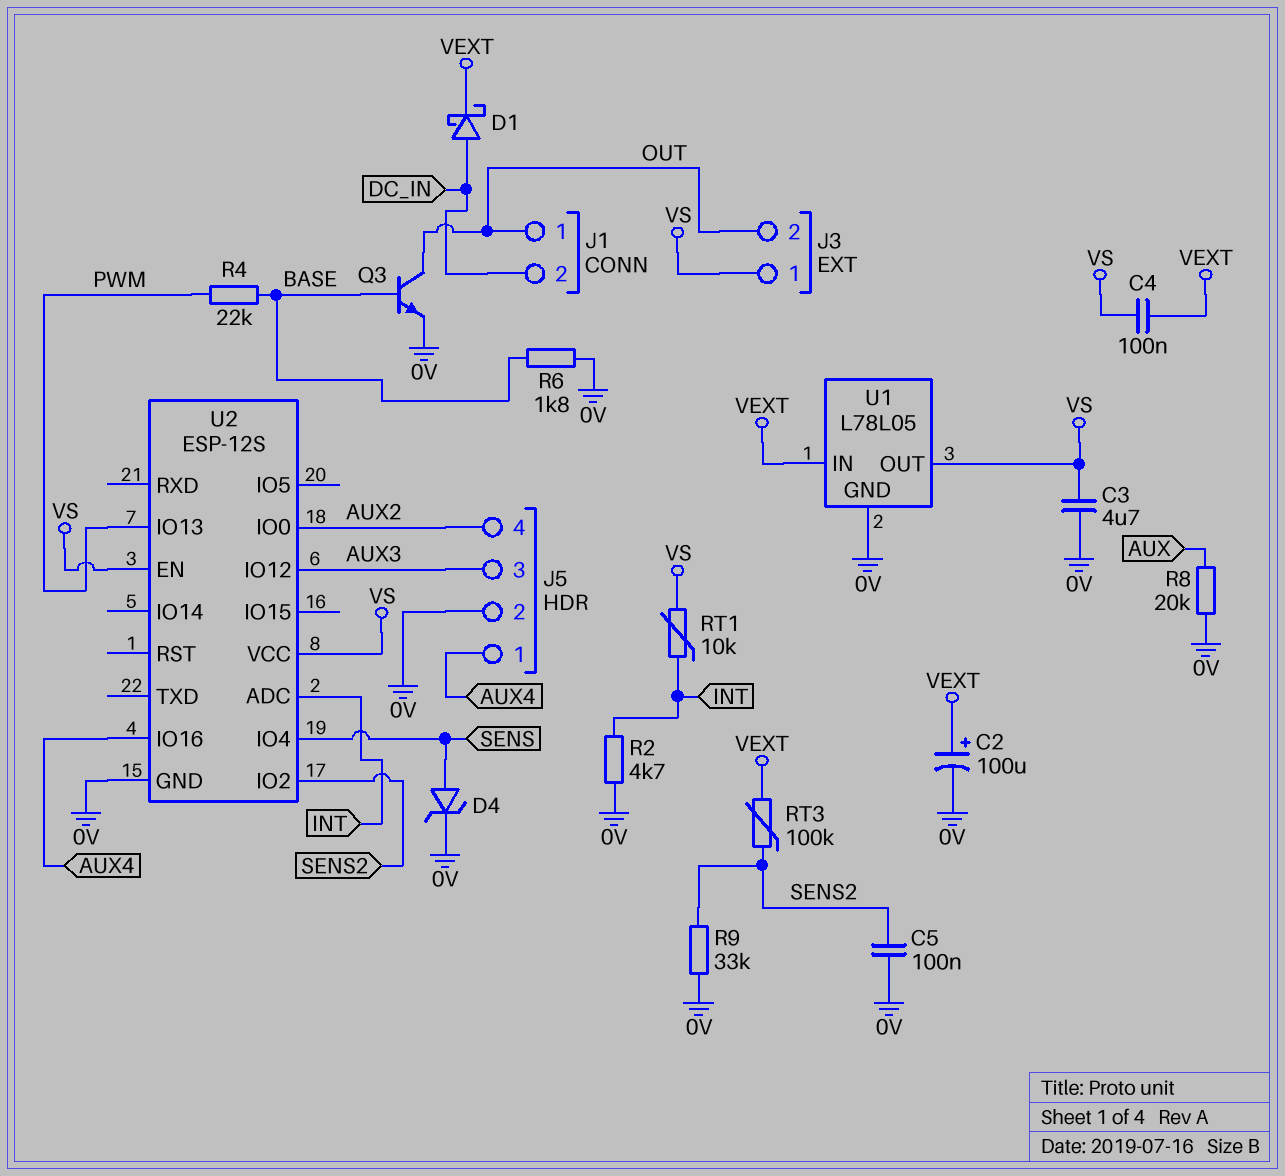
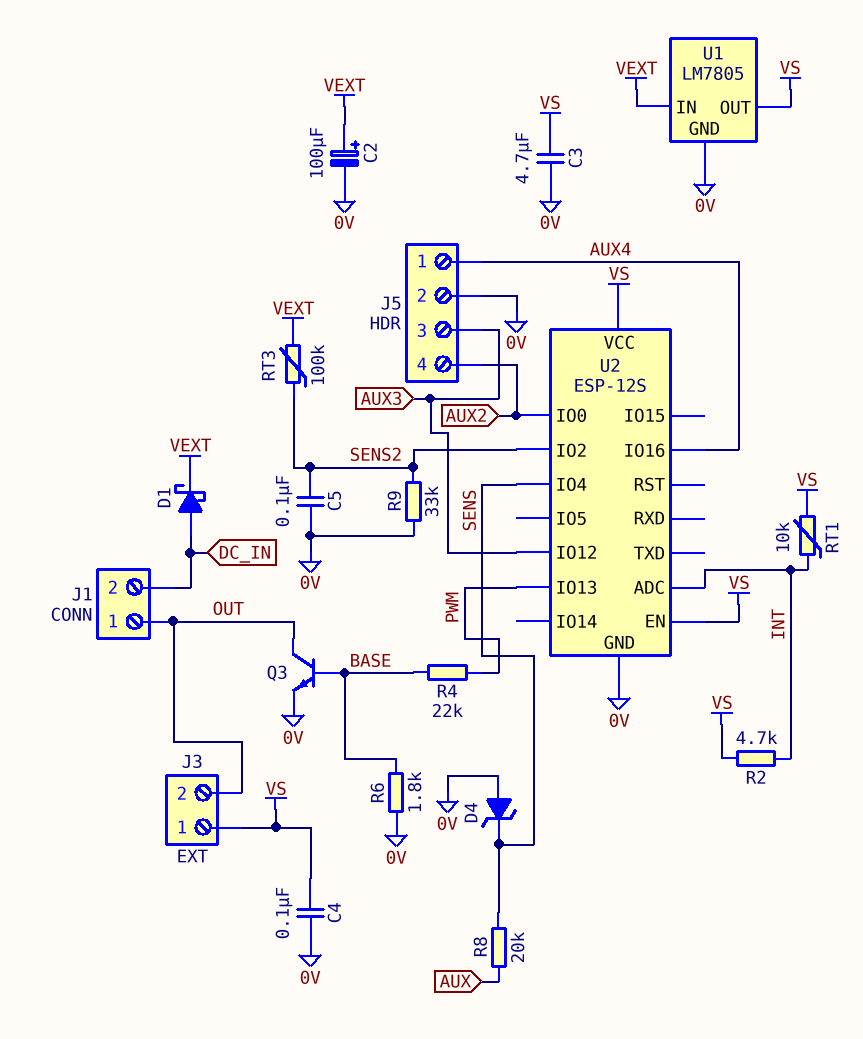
C4: 100nF (VEXT, VS) -> 100nF (0V, VS)
D4: zener (A SENS, K 0V) -> zener (A 0V, K SENS)
R2: 4.7k (0V, INT) -> 4.7k (INT, VS)
R8: 20k (0V, AUX) -> 20k (AUX, SENS)
U1: L78L05 -> LM7805

